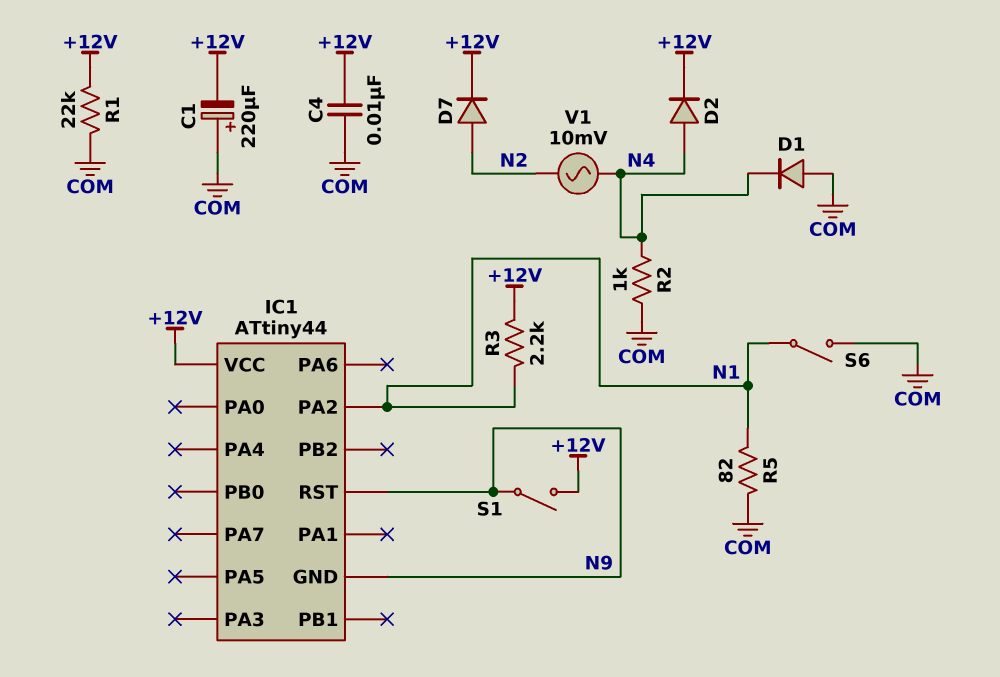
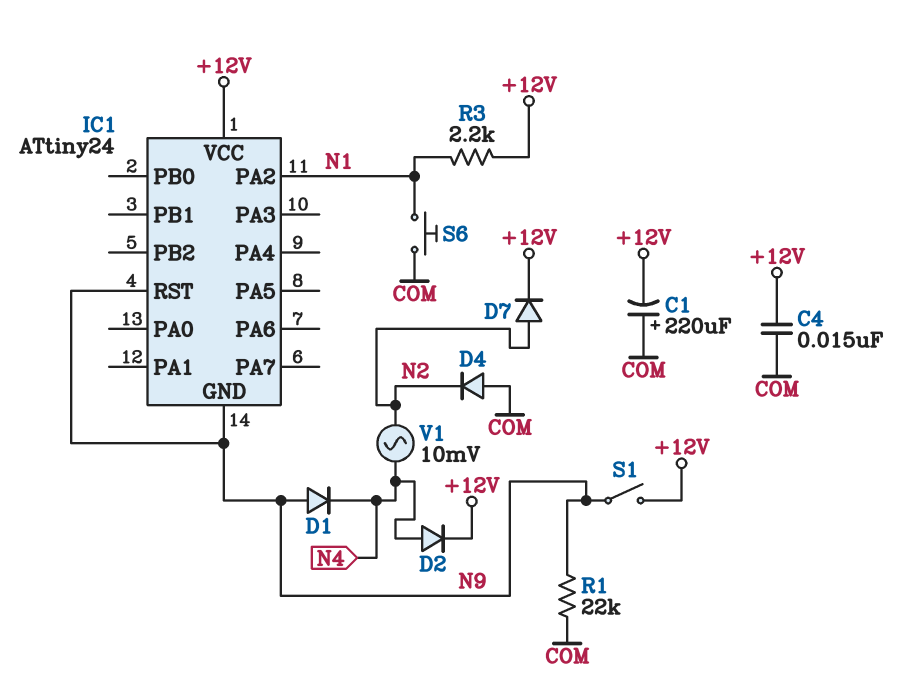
C4: 10nF (+12V, COM) -> 15nF (+12V, COM)
D1: diode (A COM, K N4) -> diode (A N9, K N4)
D4: none -> diode (A COM, K N2)
IC1: ATtiny44 -> ATtiny24
R1: 22k (+12V, COM) -> 22k (COM, N9)
R2: 1k (COM, N4) -> none
R5: 82 (COM, N1) -> none
S6: switch (COM, N1) -> button (COM, N1)

